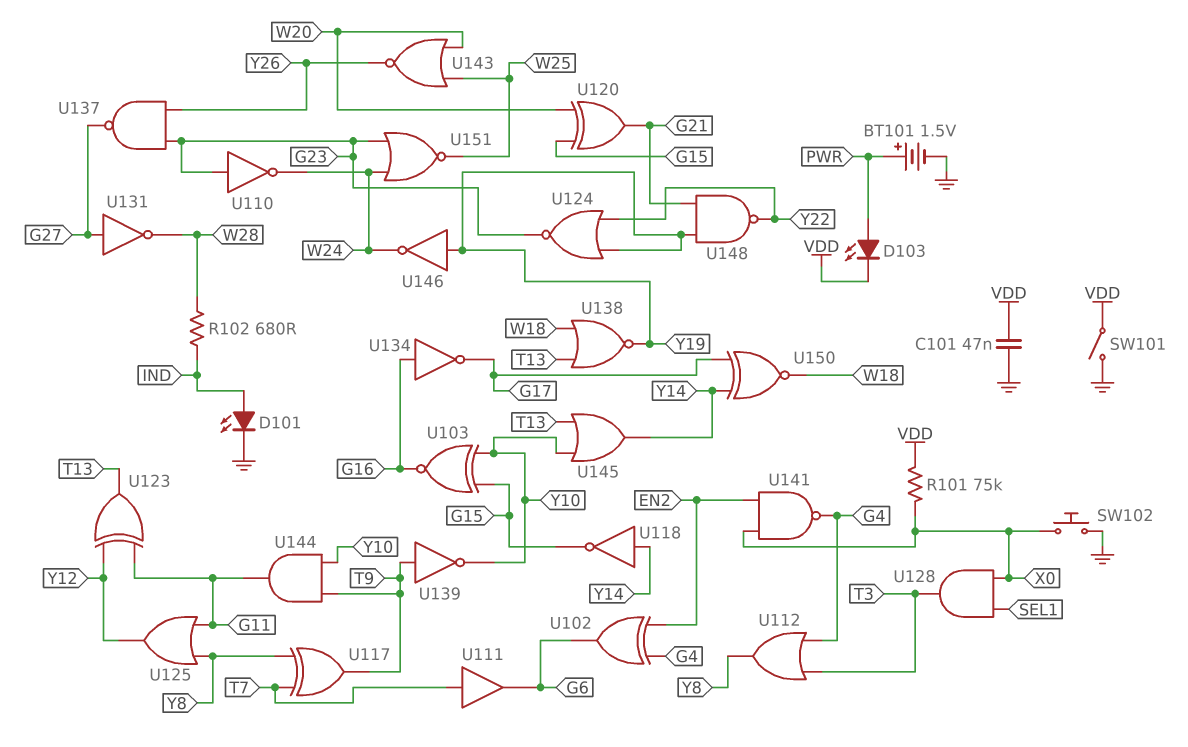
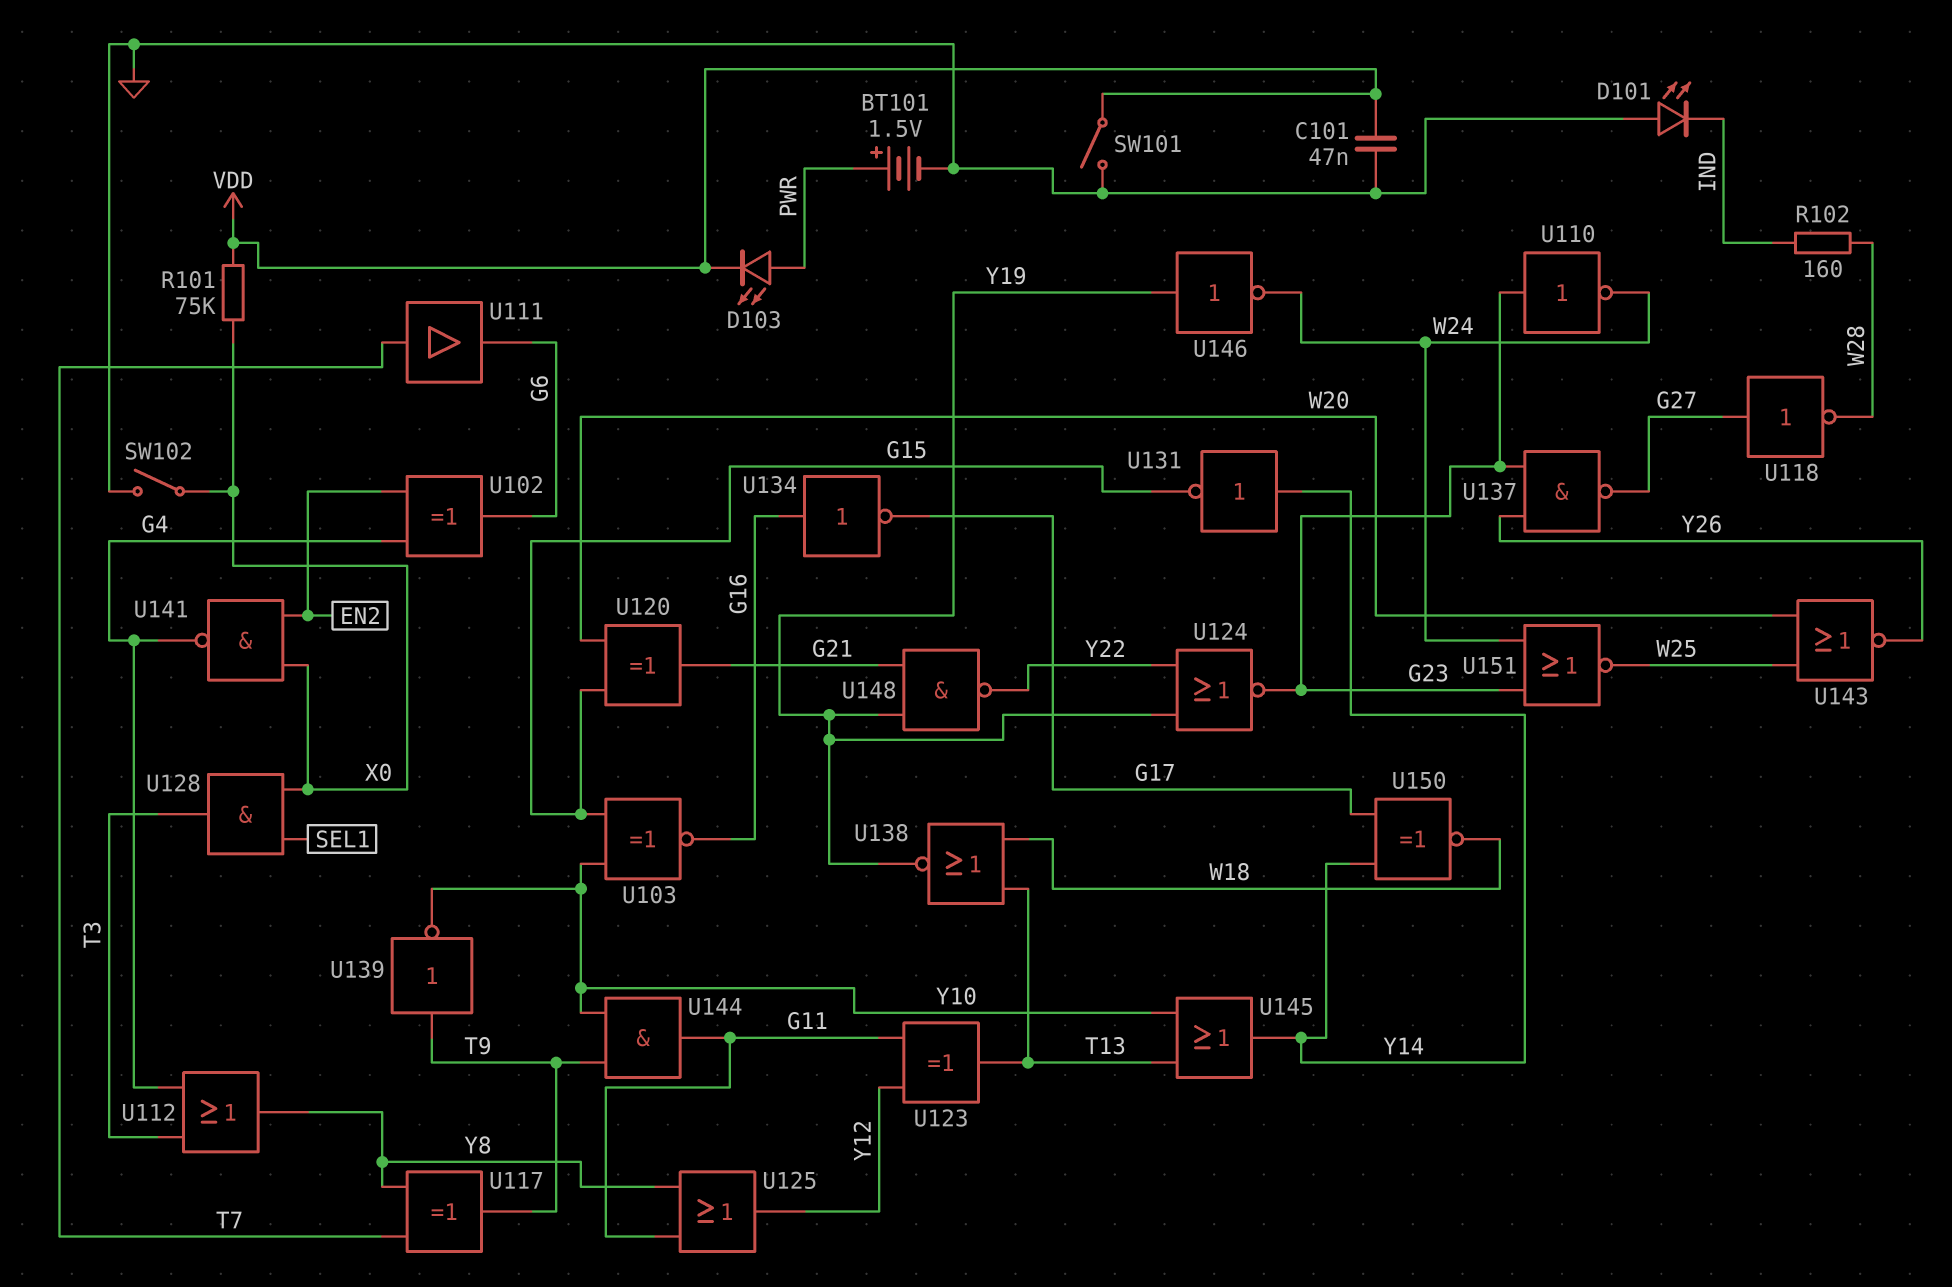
D101: LED (A IND, K GND) -> LED (A GND, K IND)
R102: 680 (IND, W28) -> 160 (IND, W28)
SW102: button (GND, X0) -> switch (GND, X0)
U118: NOT (in Y14, out G15) -> NOT (in G27, out W28)
U131: NOT (in G27, out W28) -> NOT (in Y14, out G15)

